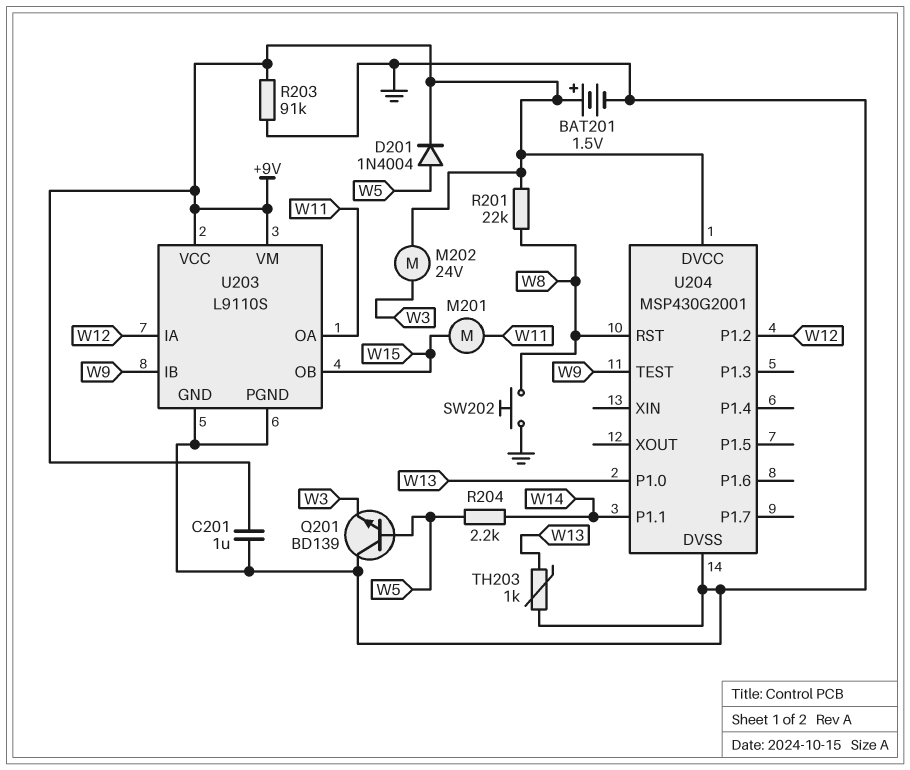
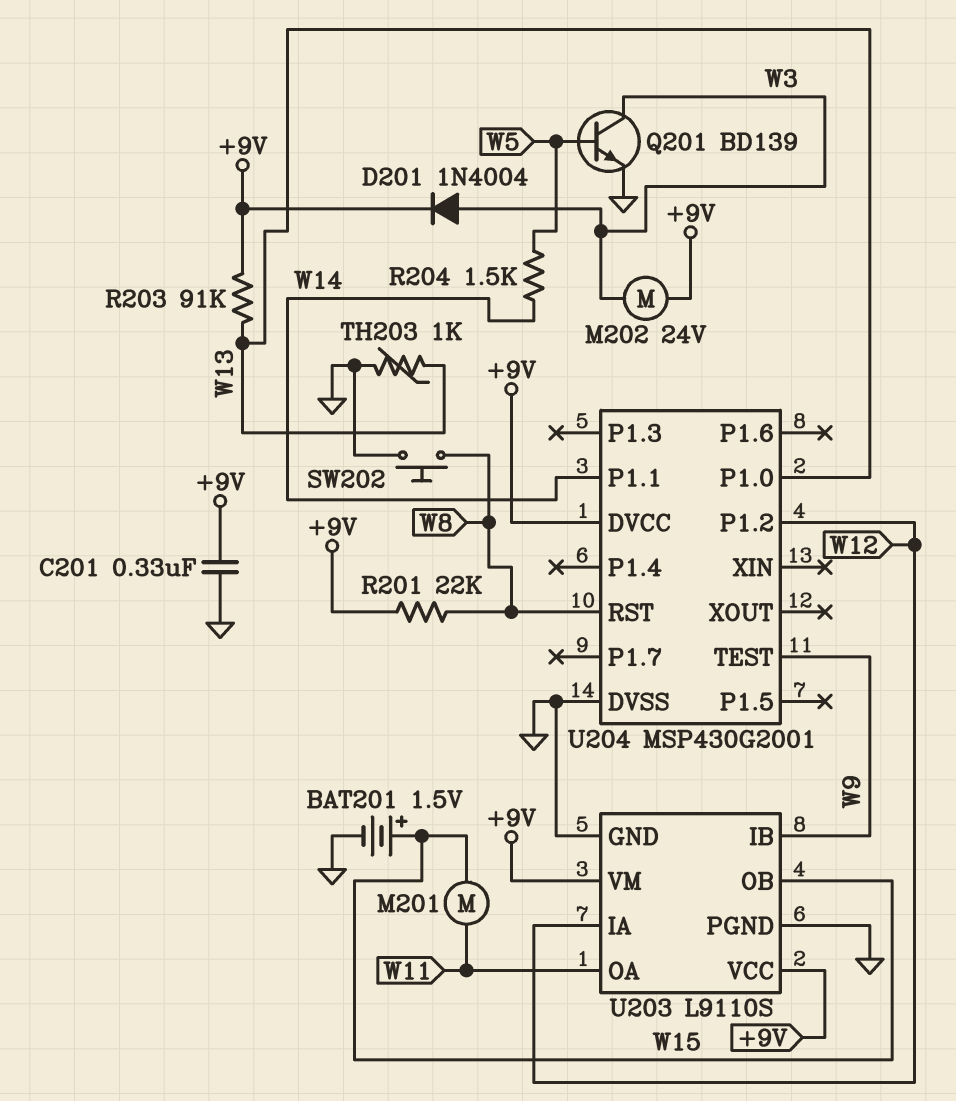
BAT201: 1.5V (plus +9V, minus GND) -> 1.5V (plus W15, minus GND)
C201: 1uF (+9V, GND) -> 330nF (+9V, GND)
D201: diode 1N4004 (A W5, K +9V) -> diode 1N4004 (A W3, K +9V)
Q201: NPN BD139 (B W5, C GND, E W3) -> NPN BD139 (B W5, C W3, E GND)
R203: 91k (+9V, GND) -> 91k (+9V, W13)
R204: 2.2k (W5, W14) -> 1.5k (W5, W14)

